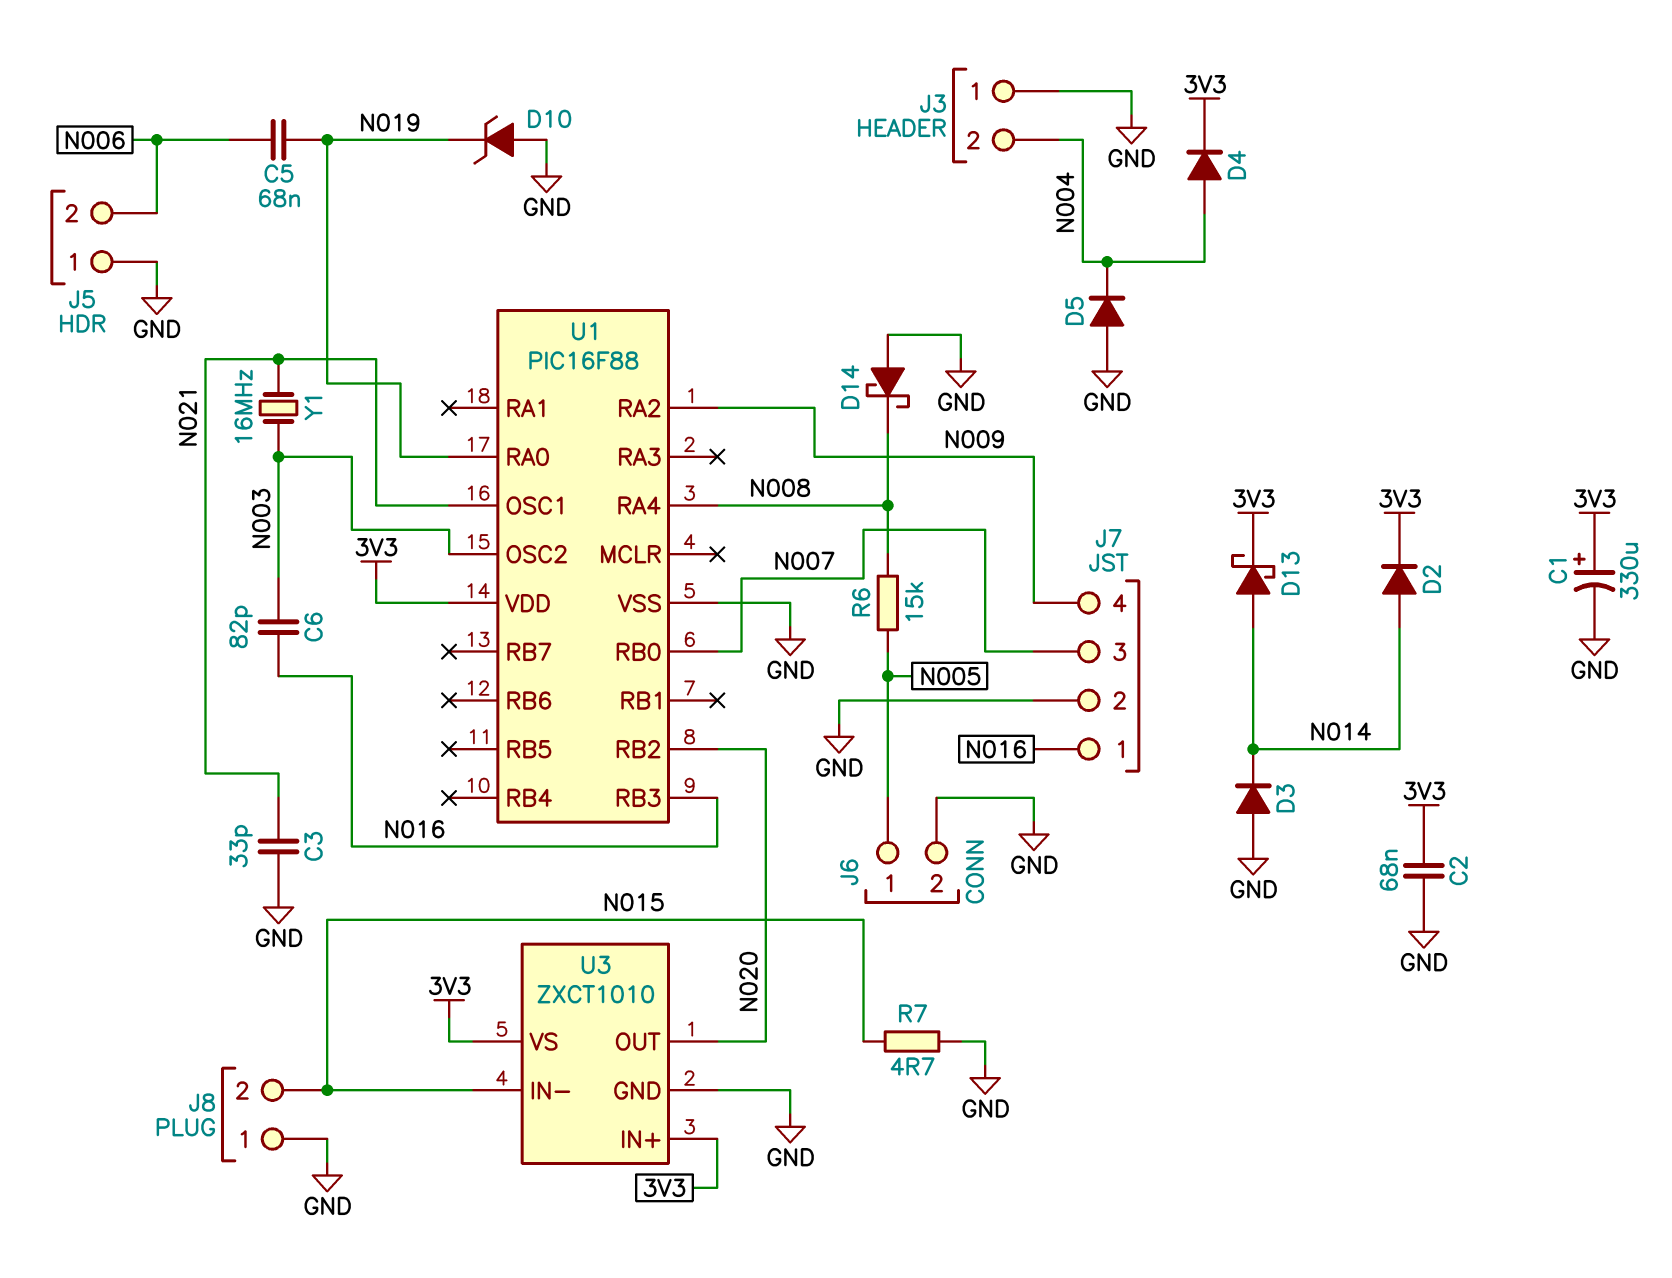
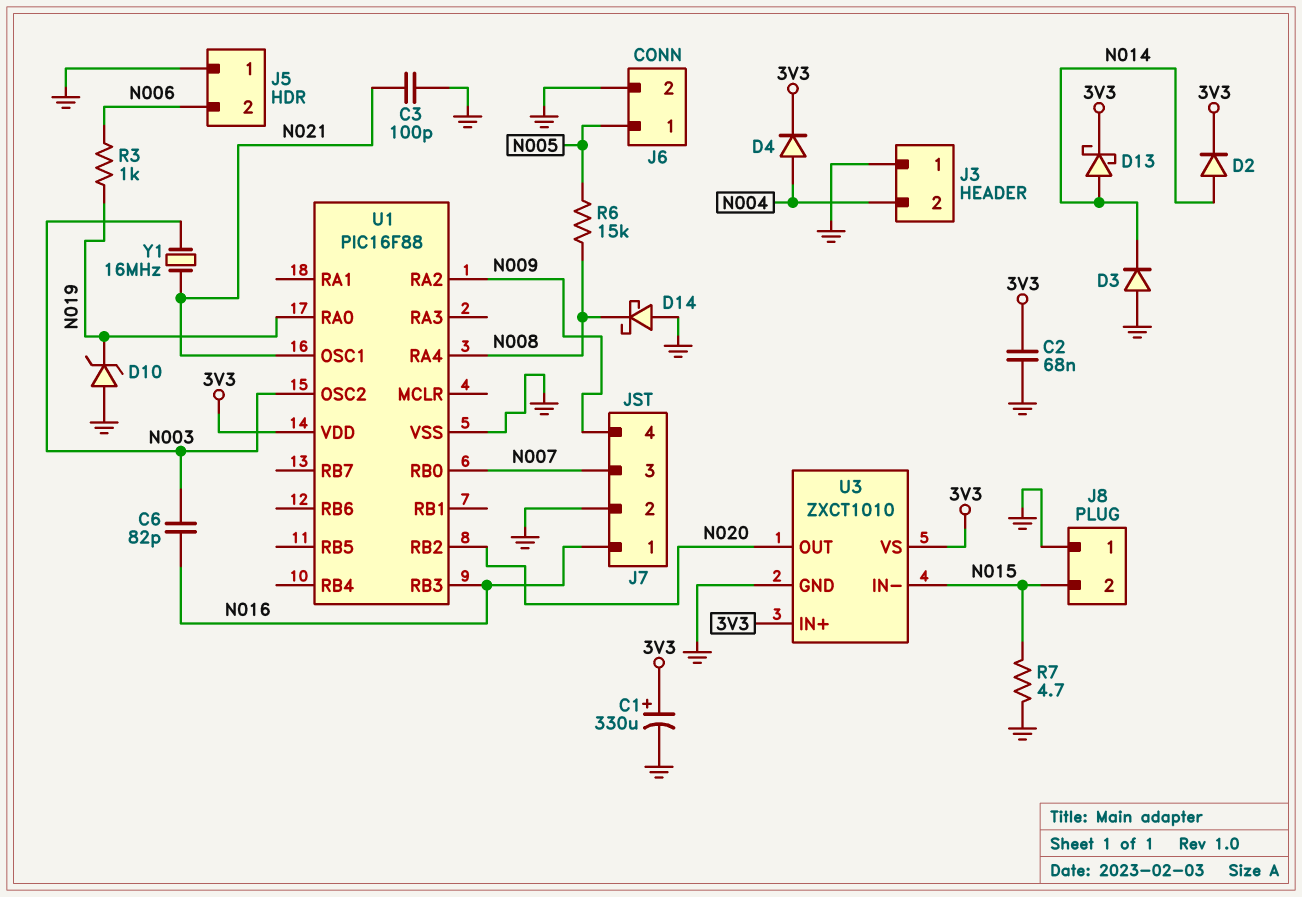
C3: 33pF (GND, N021) -> 100pF (GND, N021)
C5: 68nF (N006, N019) -> none
D5: diode (A GND, K N004) -> none
R3: none -> 1k (N006, N019)

